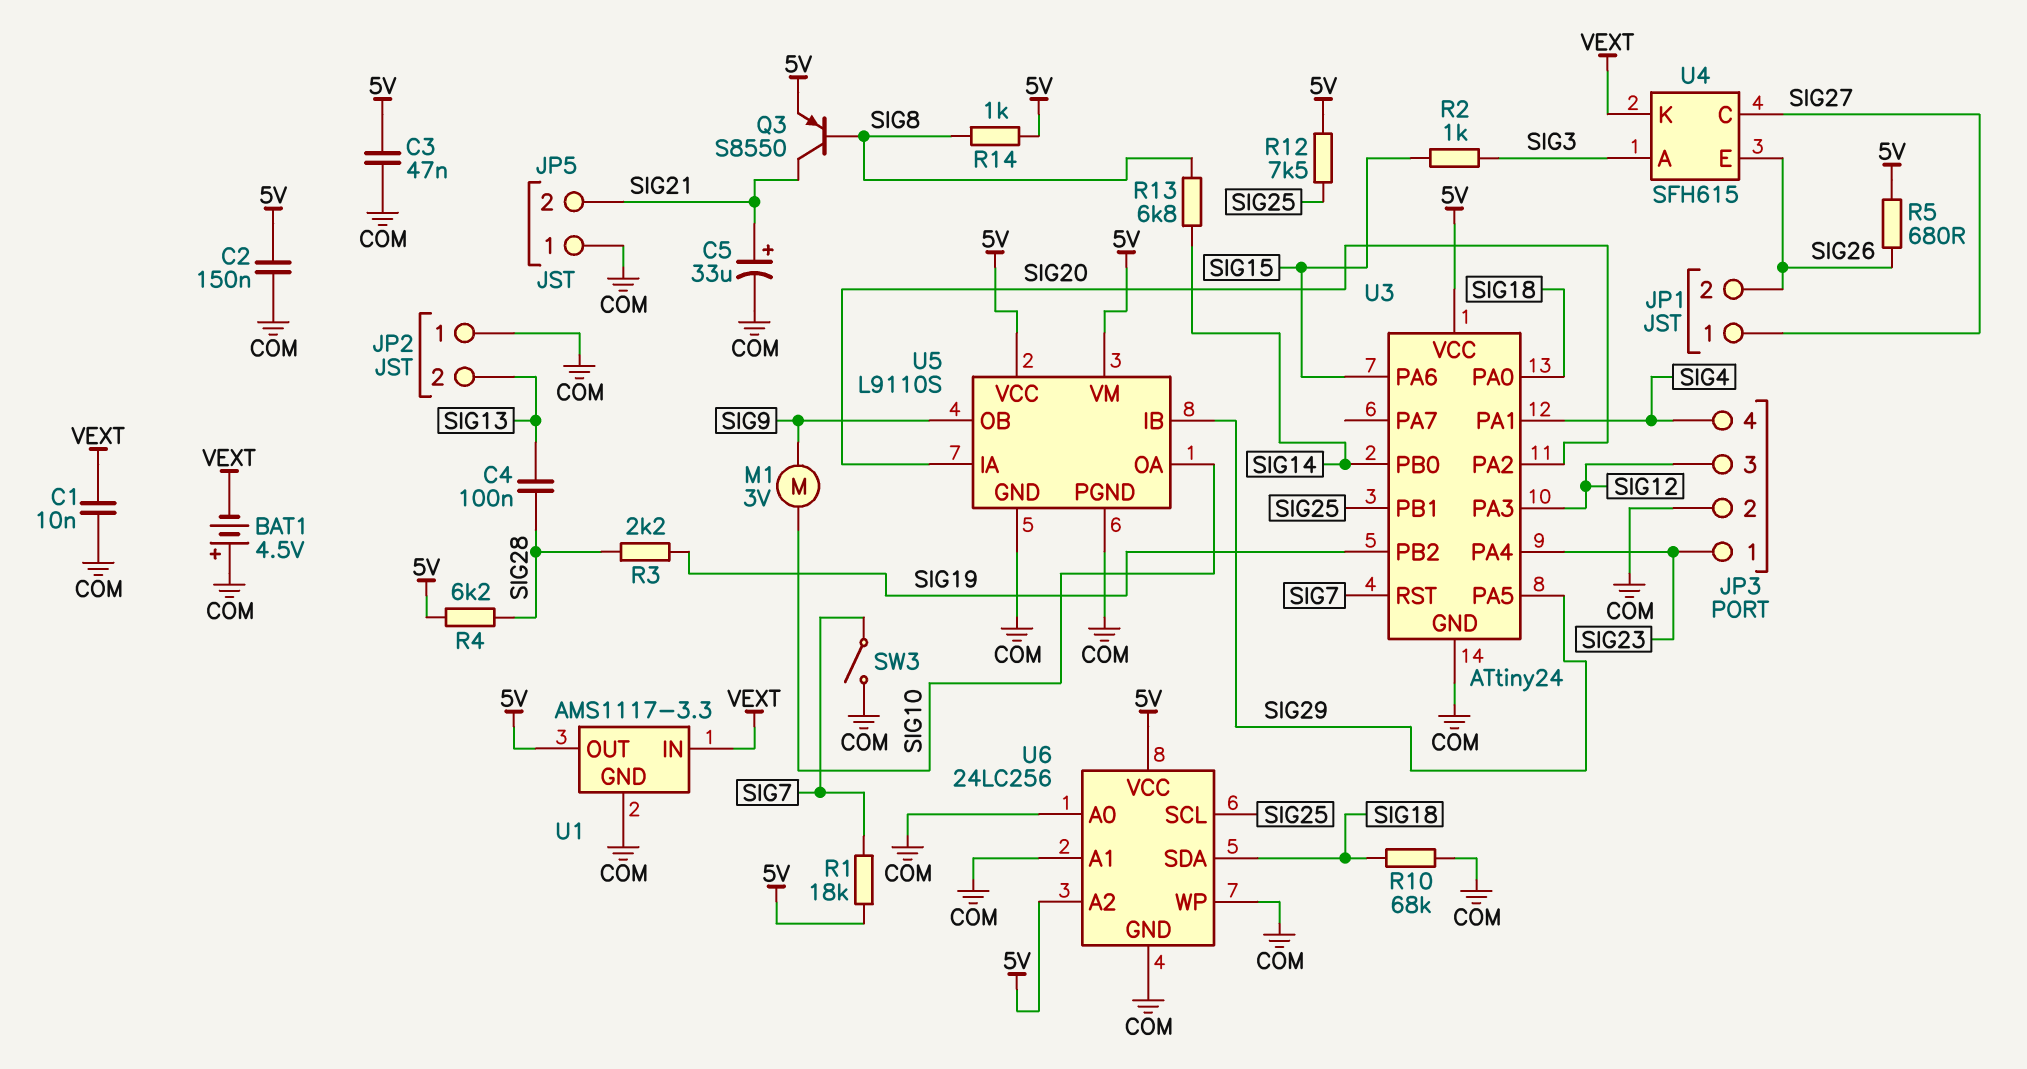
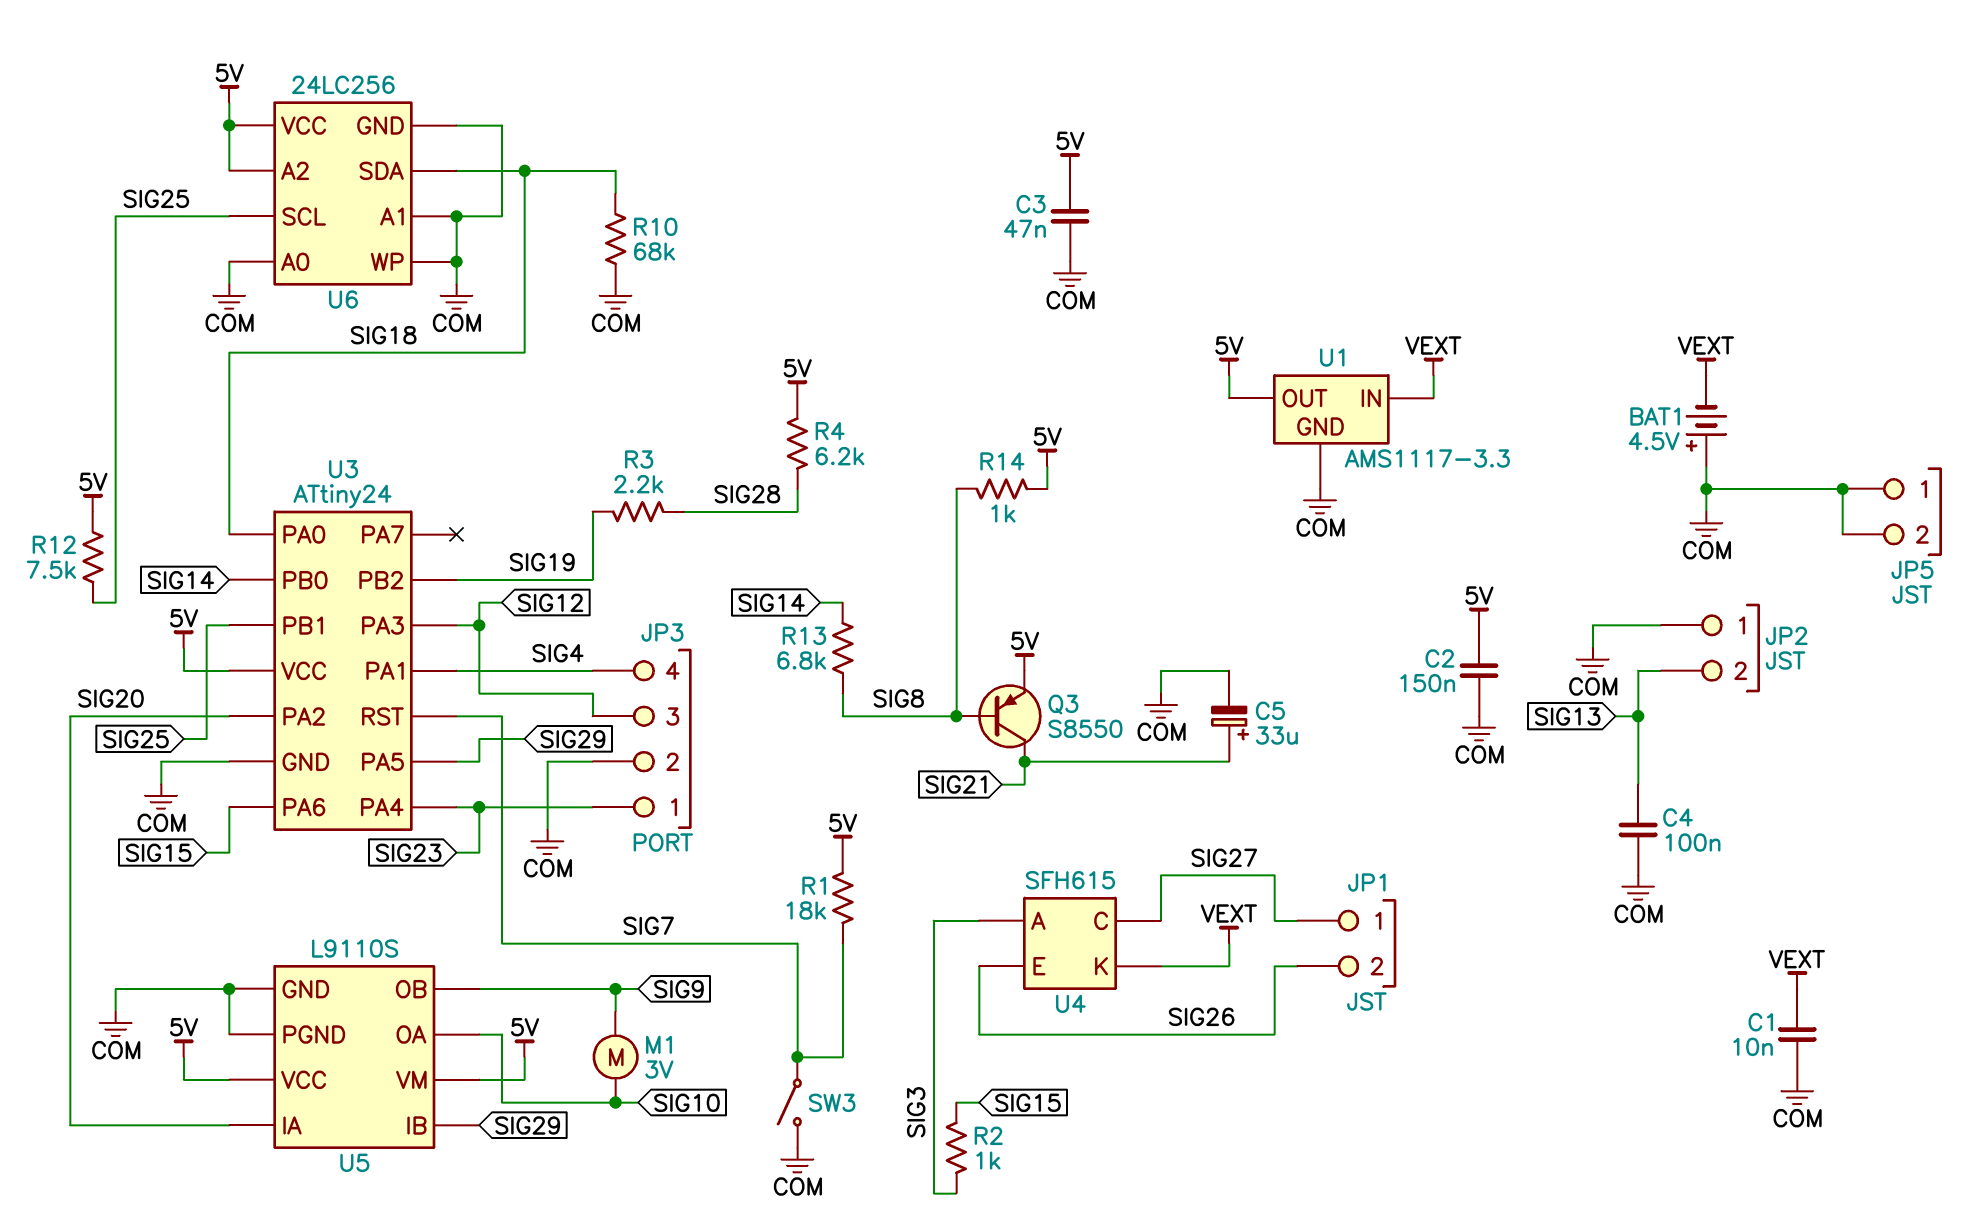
C4: 100nF (SIG13, SIG28) -> 100nF (COM, SIG13)
JP5 pin 2: SIG21 -> COM
R5: 680 (5V, SIG26) -> none

